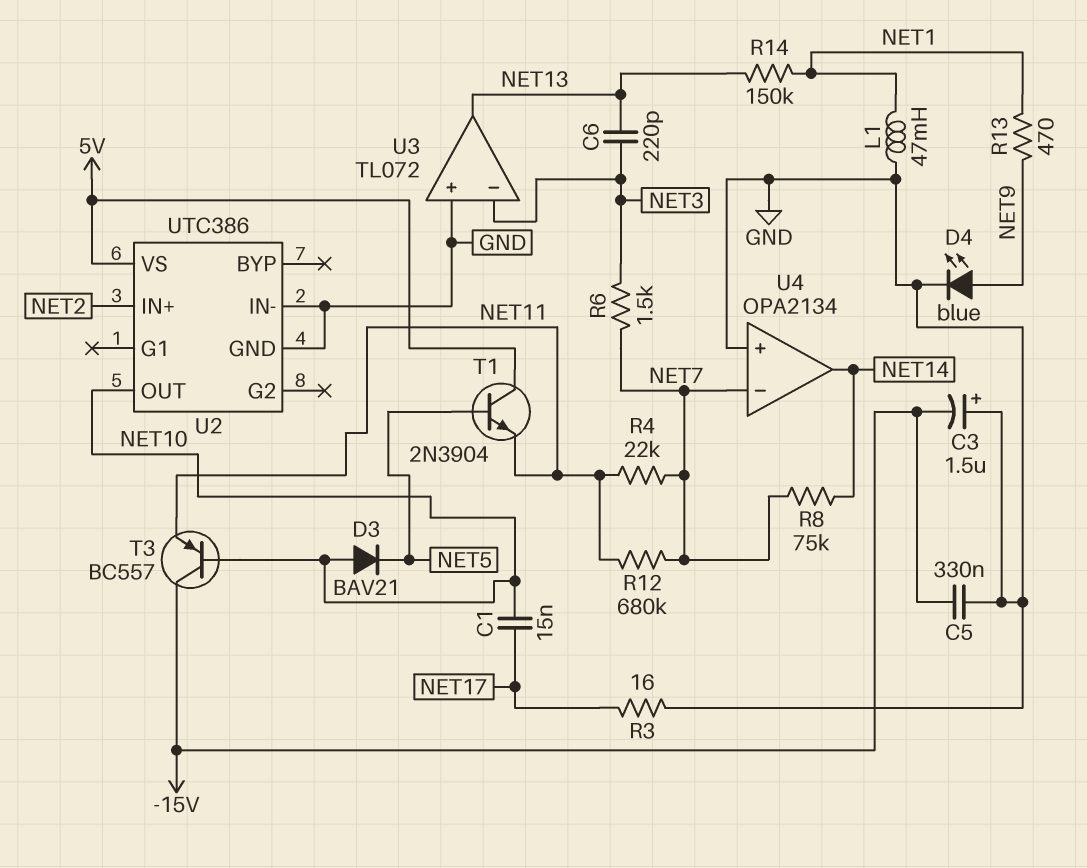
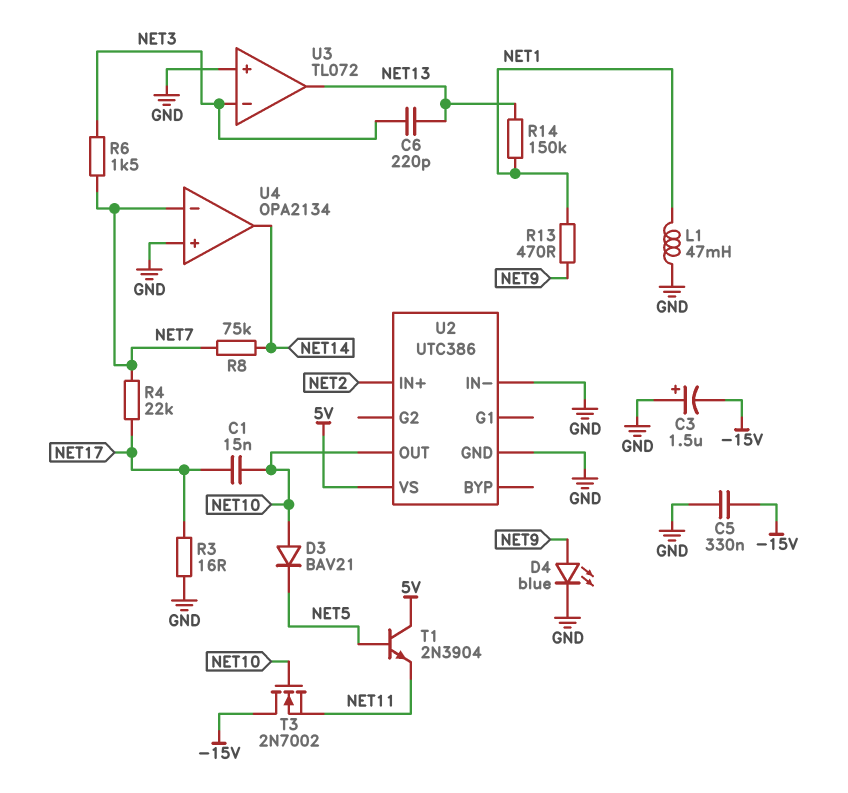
R4: 22k (NET7, NET11) -> 22k (NET7, NET17)
R12: 680k (NET7, NET11) -> none
T3: PNP BC557 (B NET10, C -15V, E NET11) -> NMOS 2N7002 (G NET10, D -15V, S NET11)

